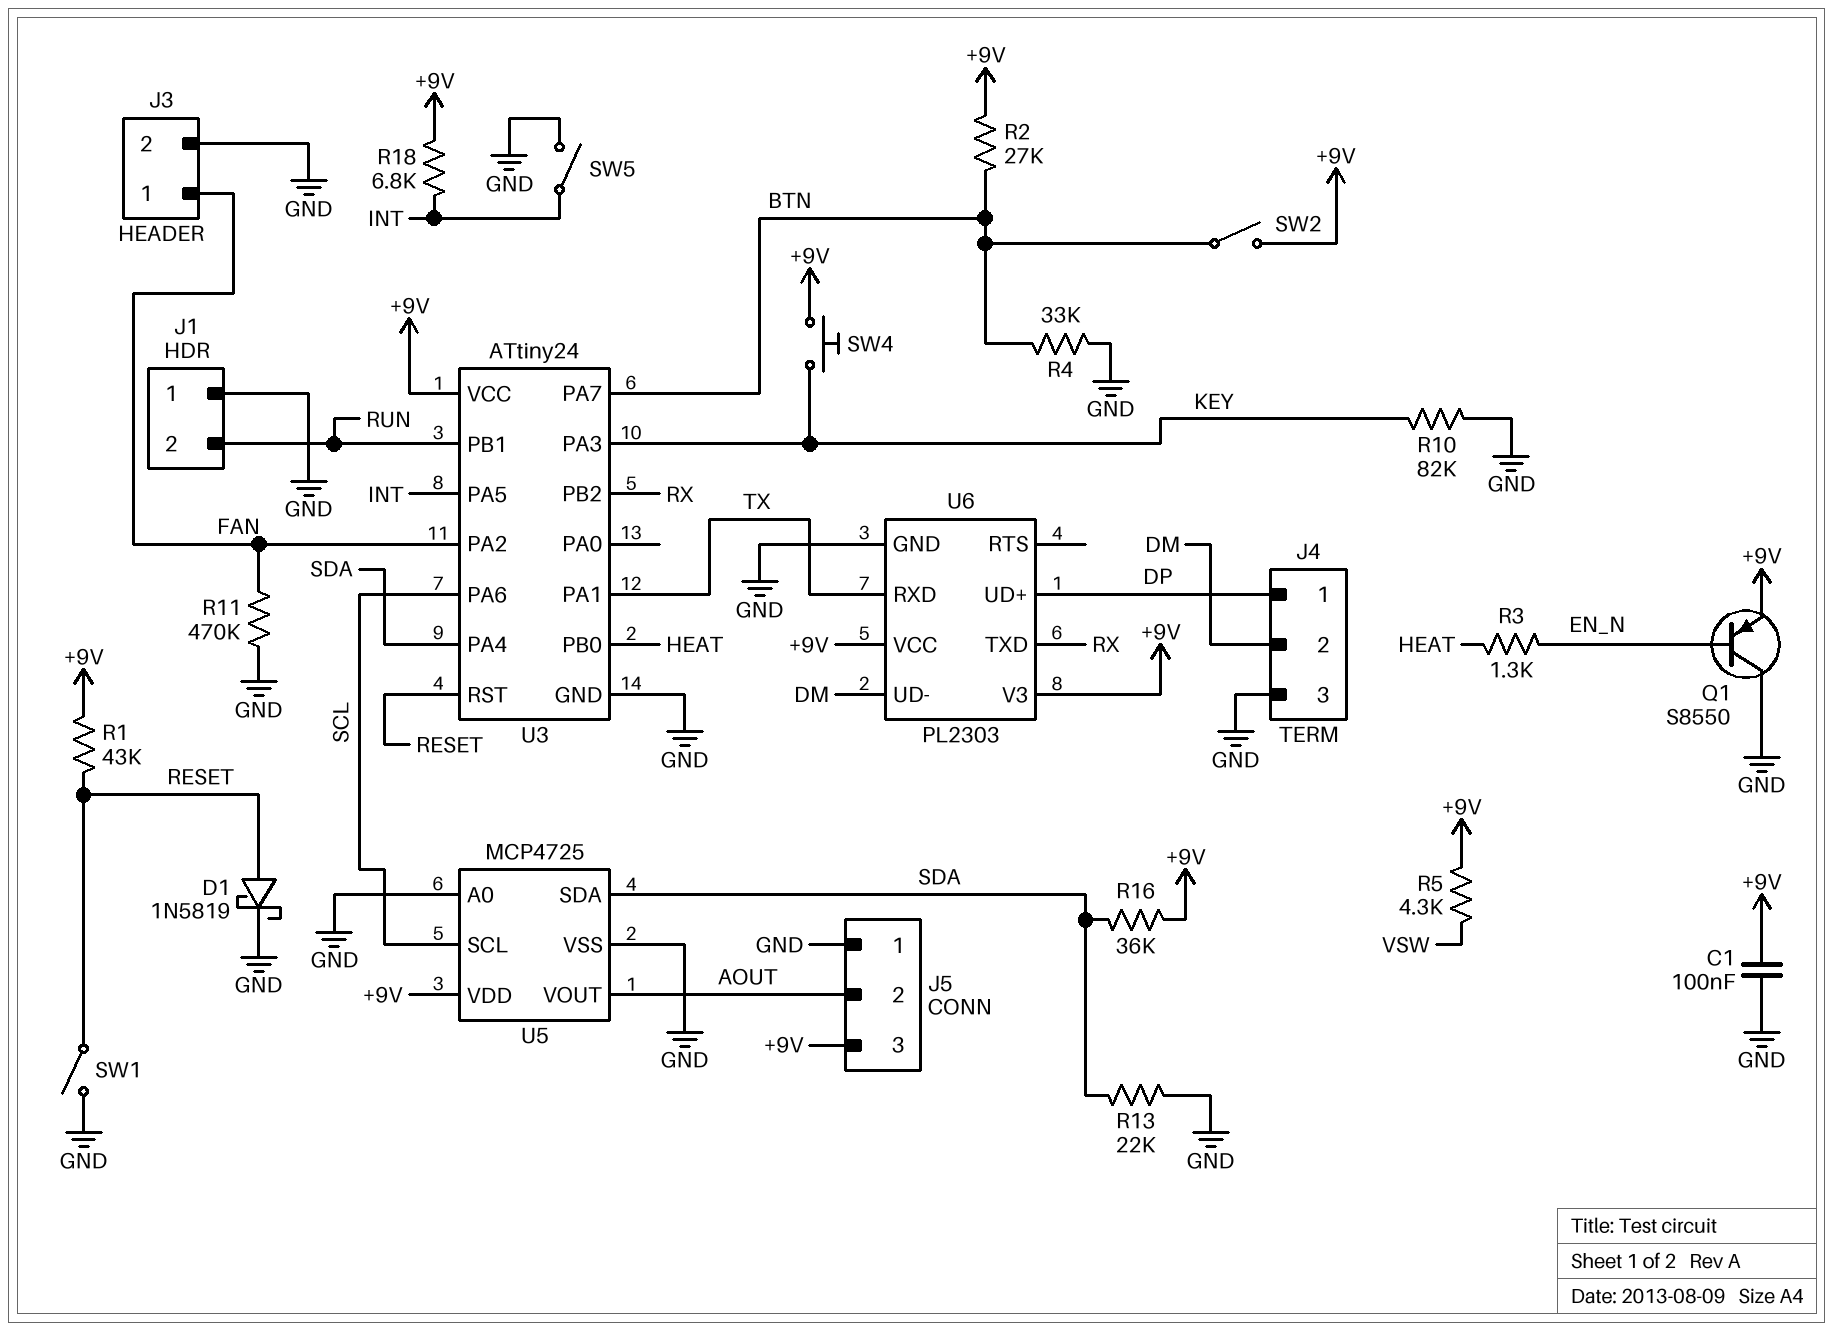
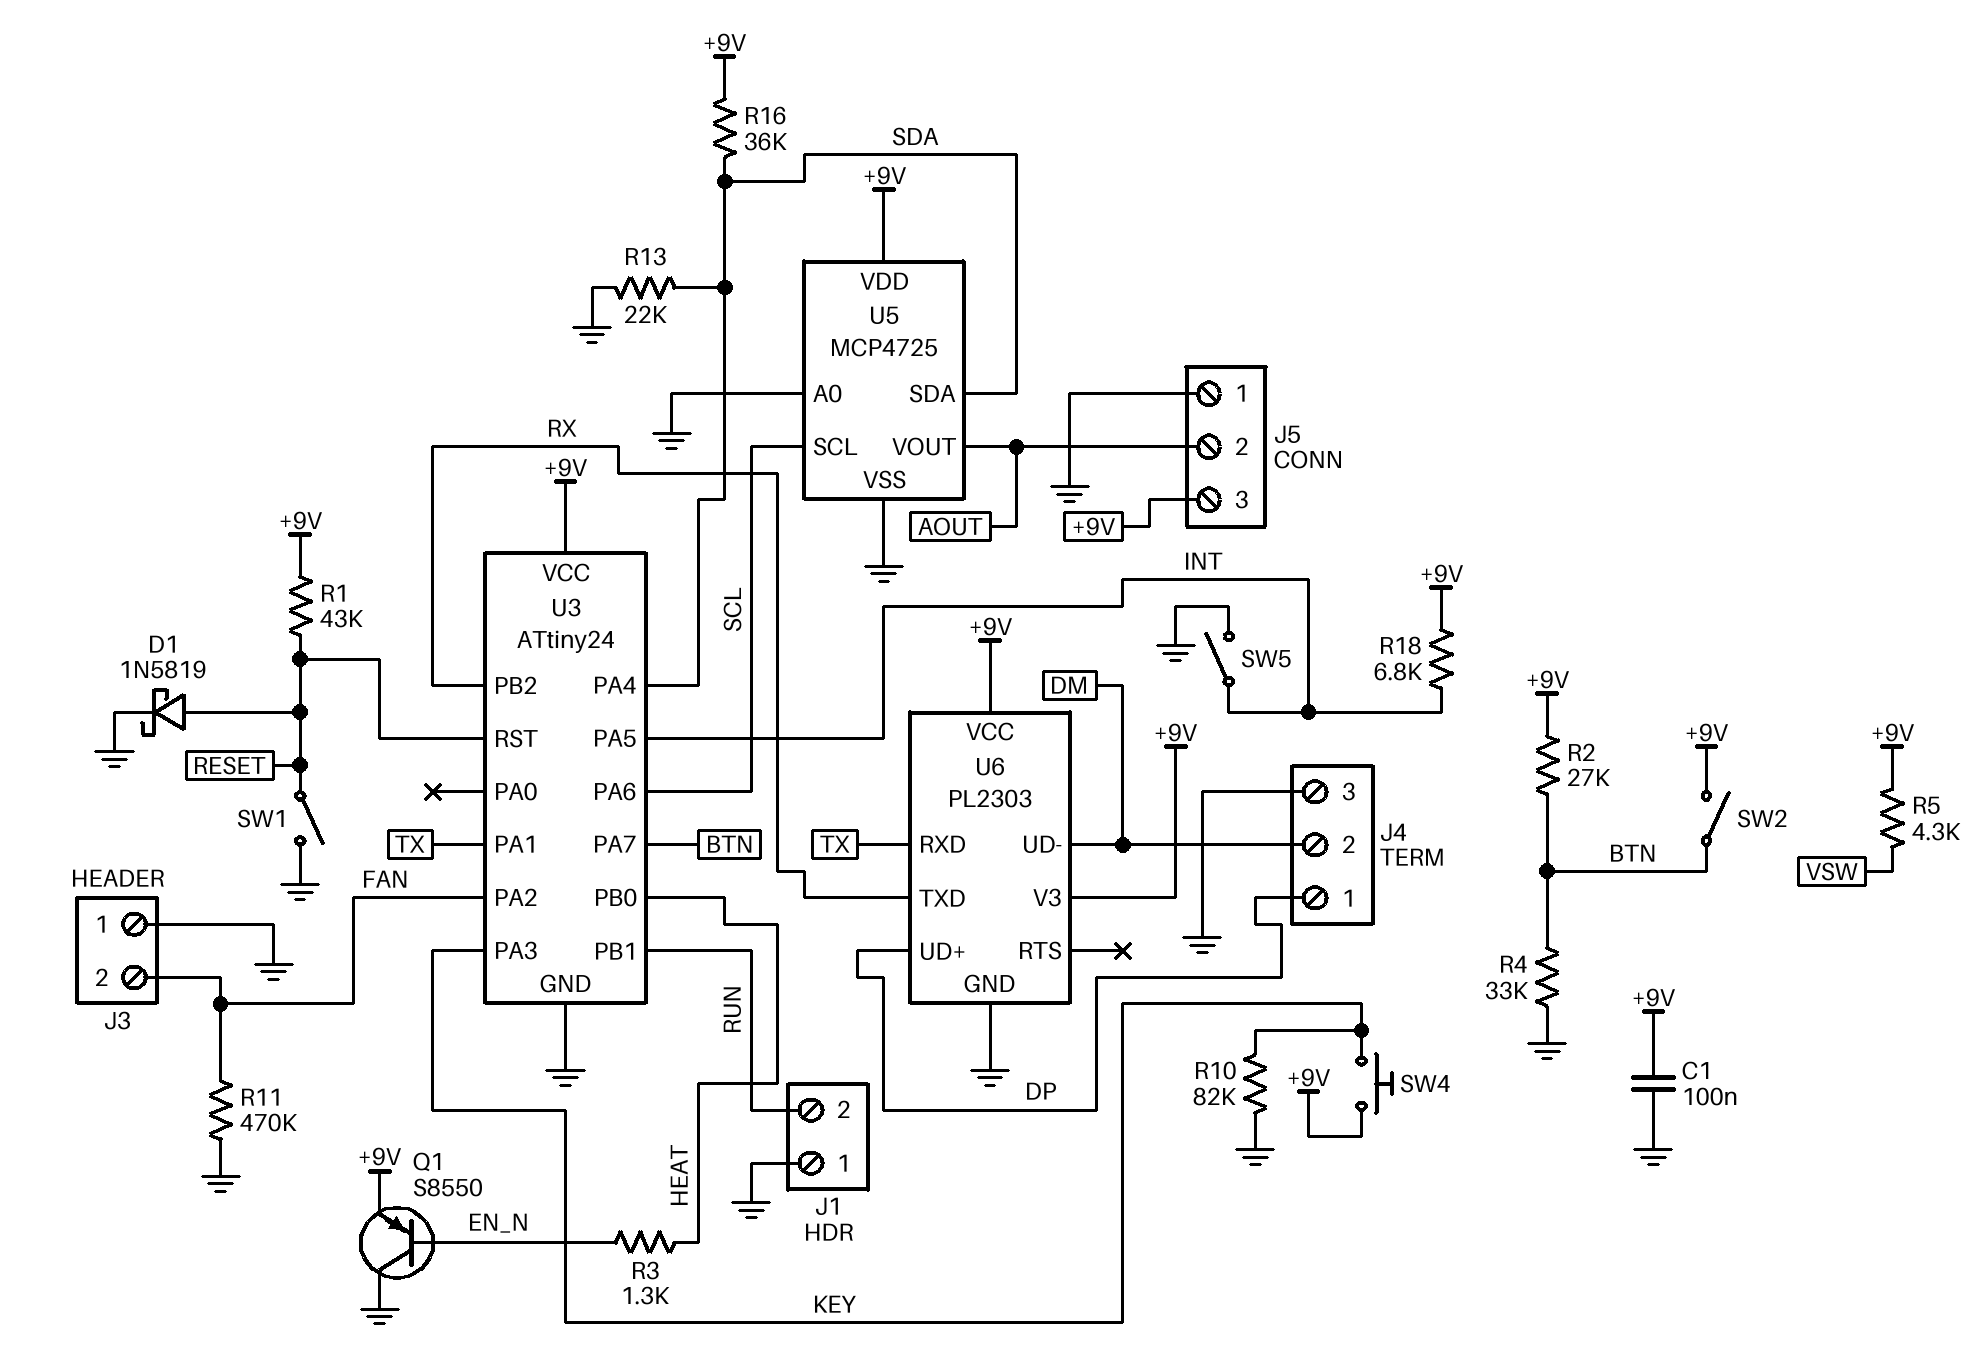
J3 pin 1: FAN -> GND
J3 pin 2: GND -> FAN

